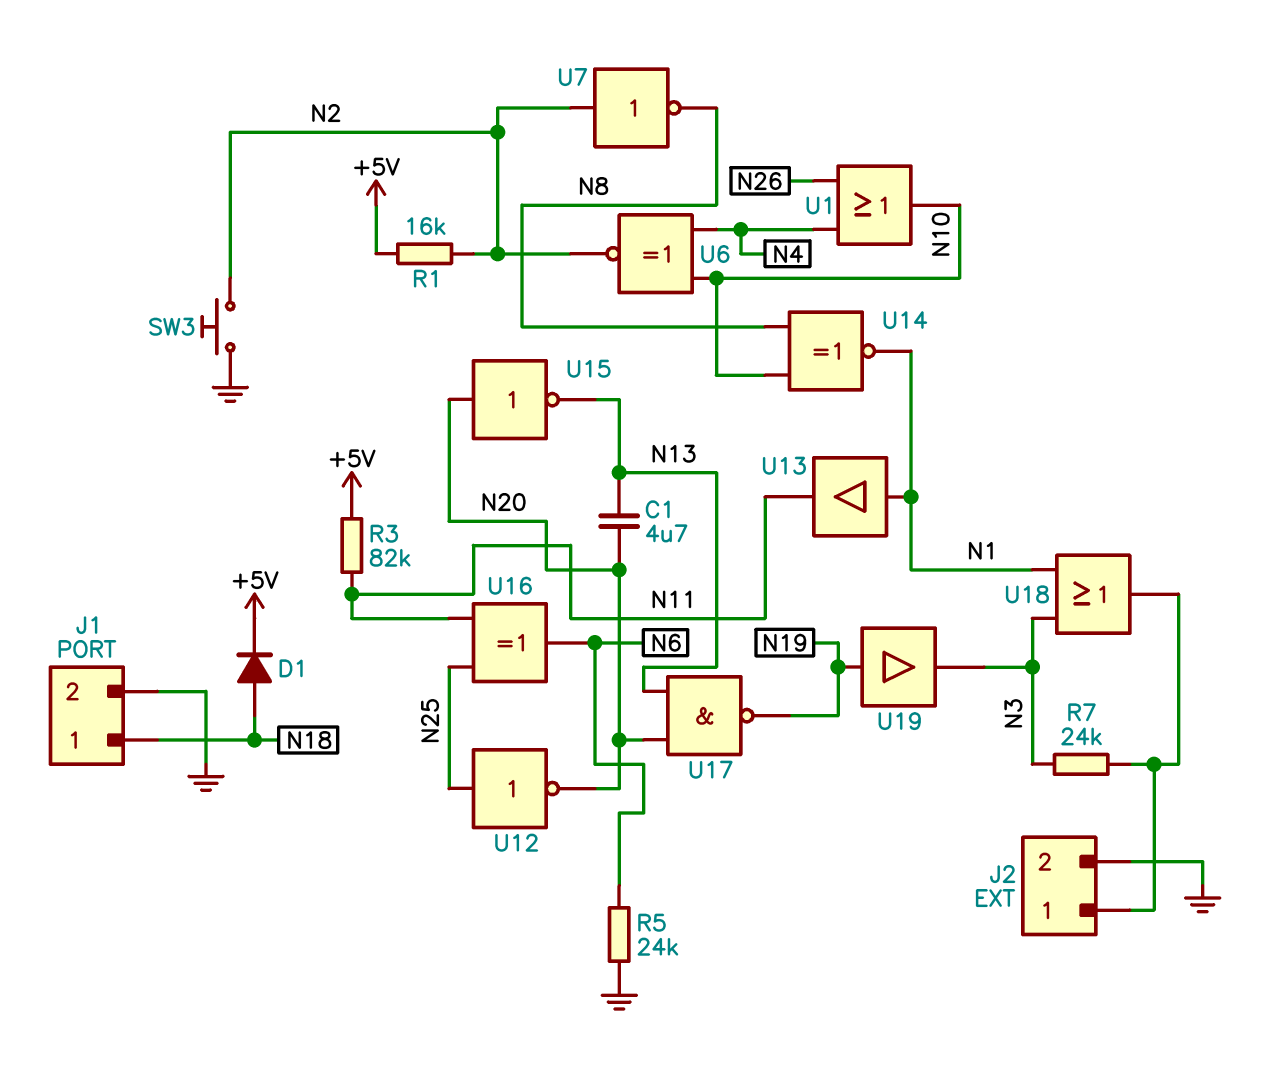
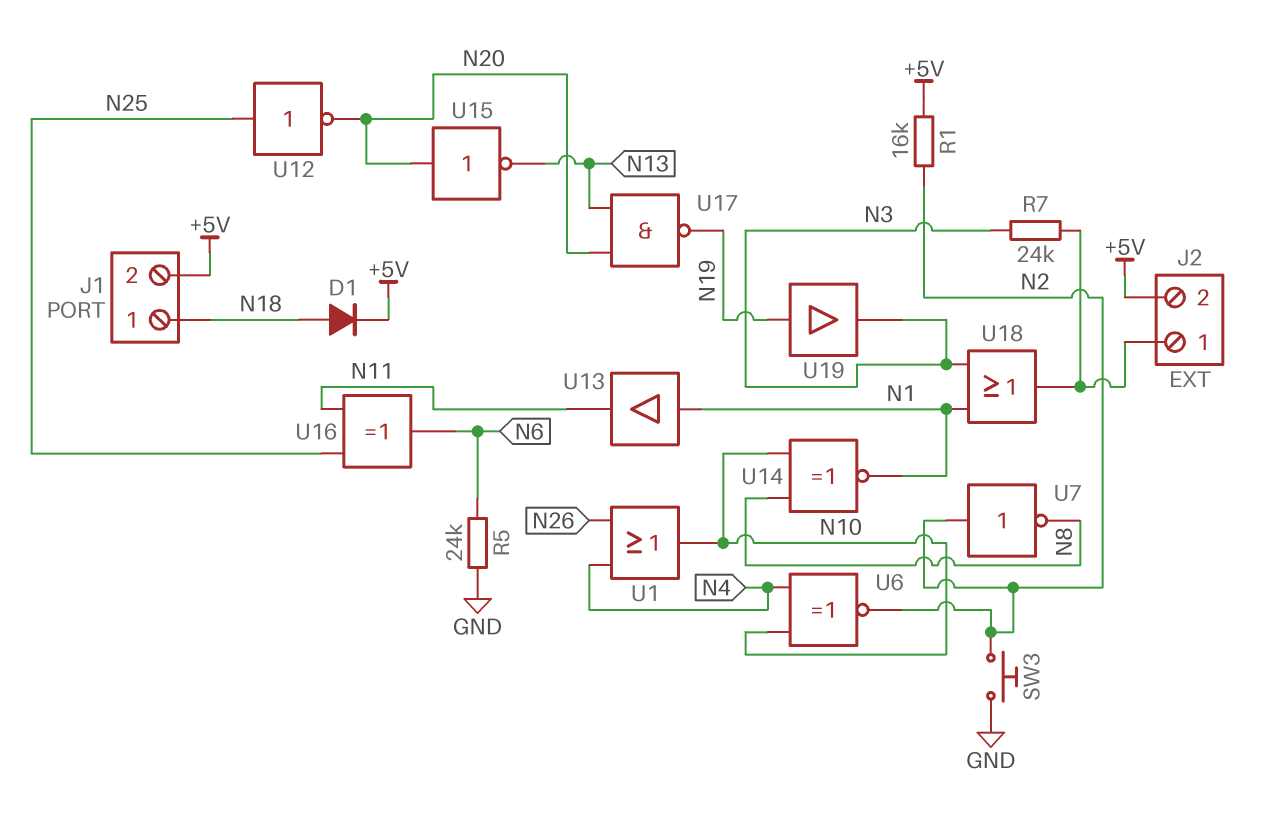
C1: 4.7uF (N13, N20) -> none
J1 pin 2: GND -> +5V
J2 pin 2: GND -> +5V
R3: 82k (+5V, N11) -> none

